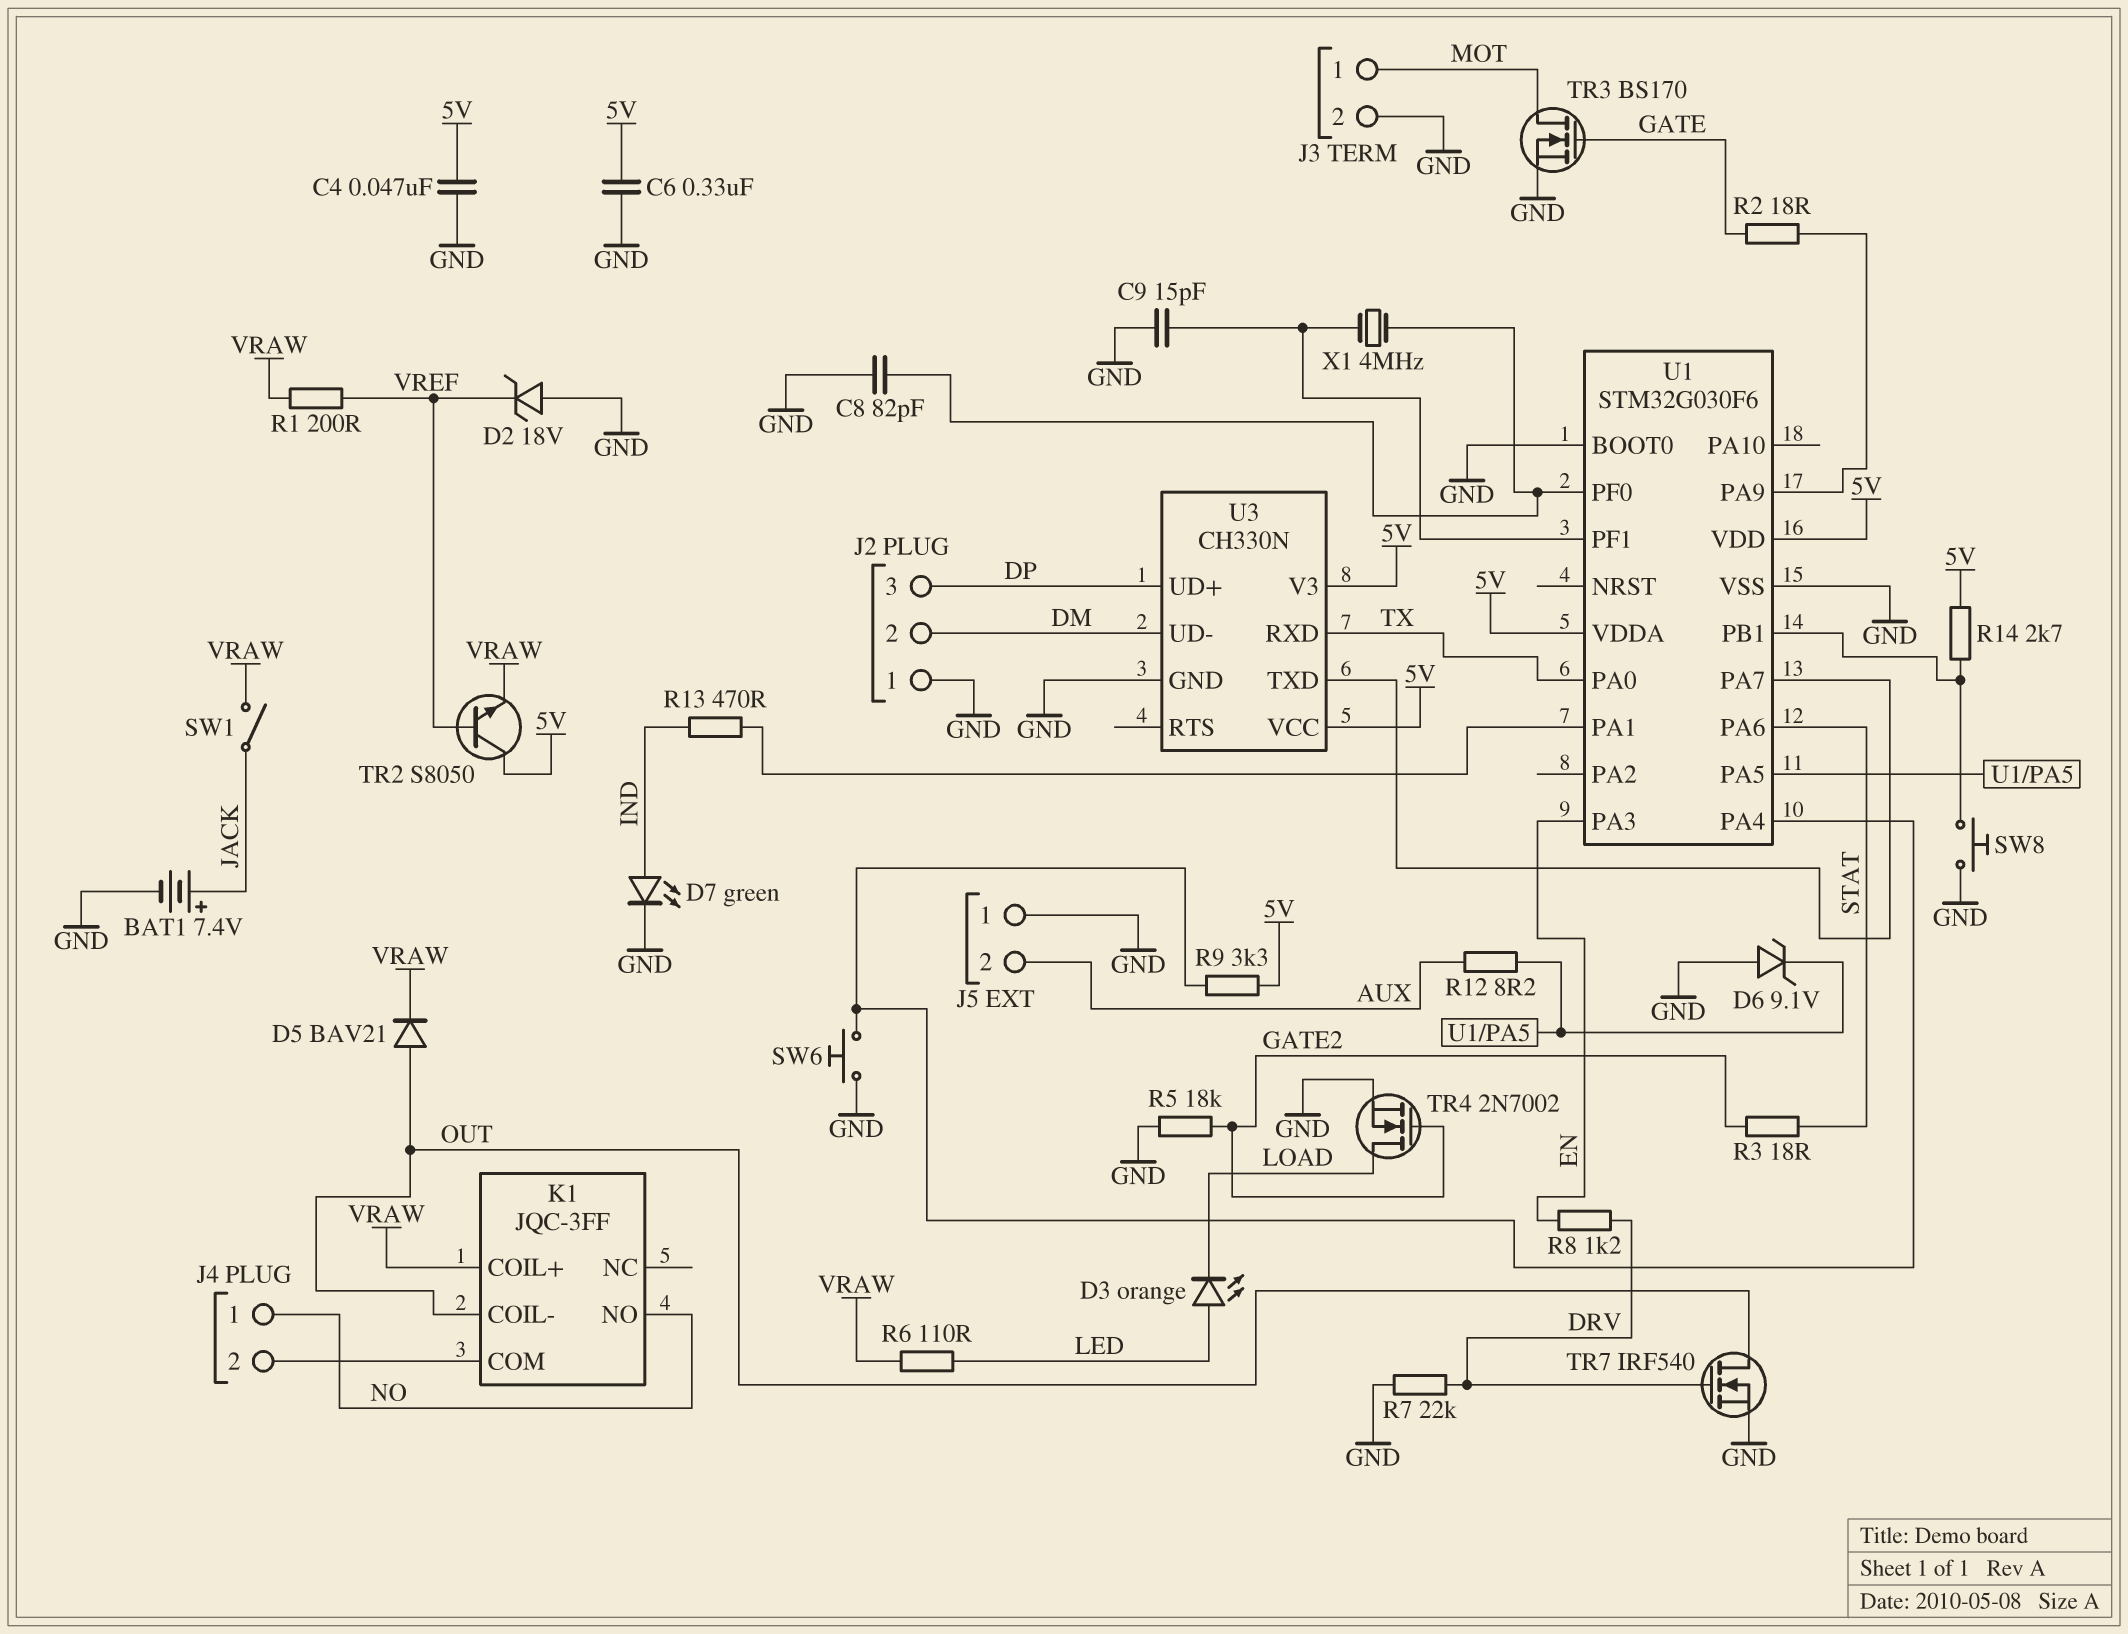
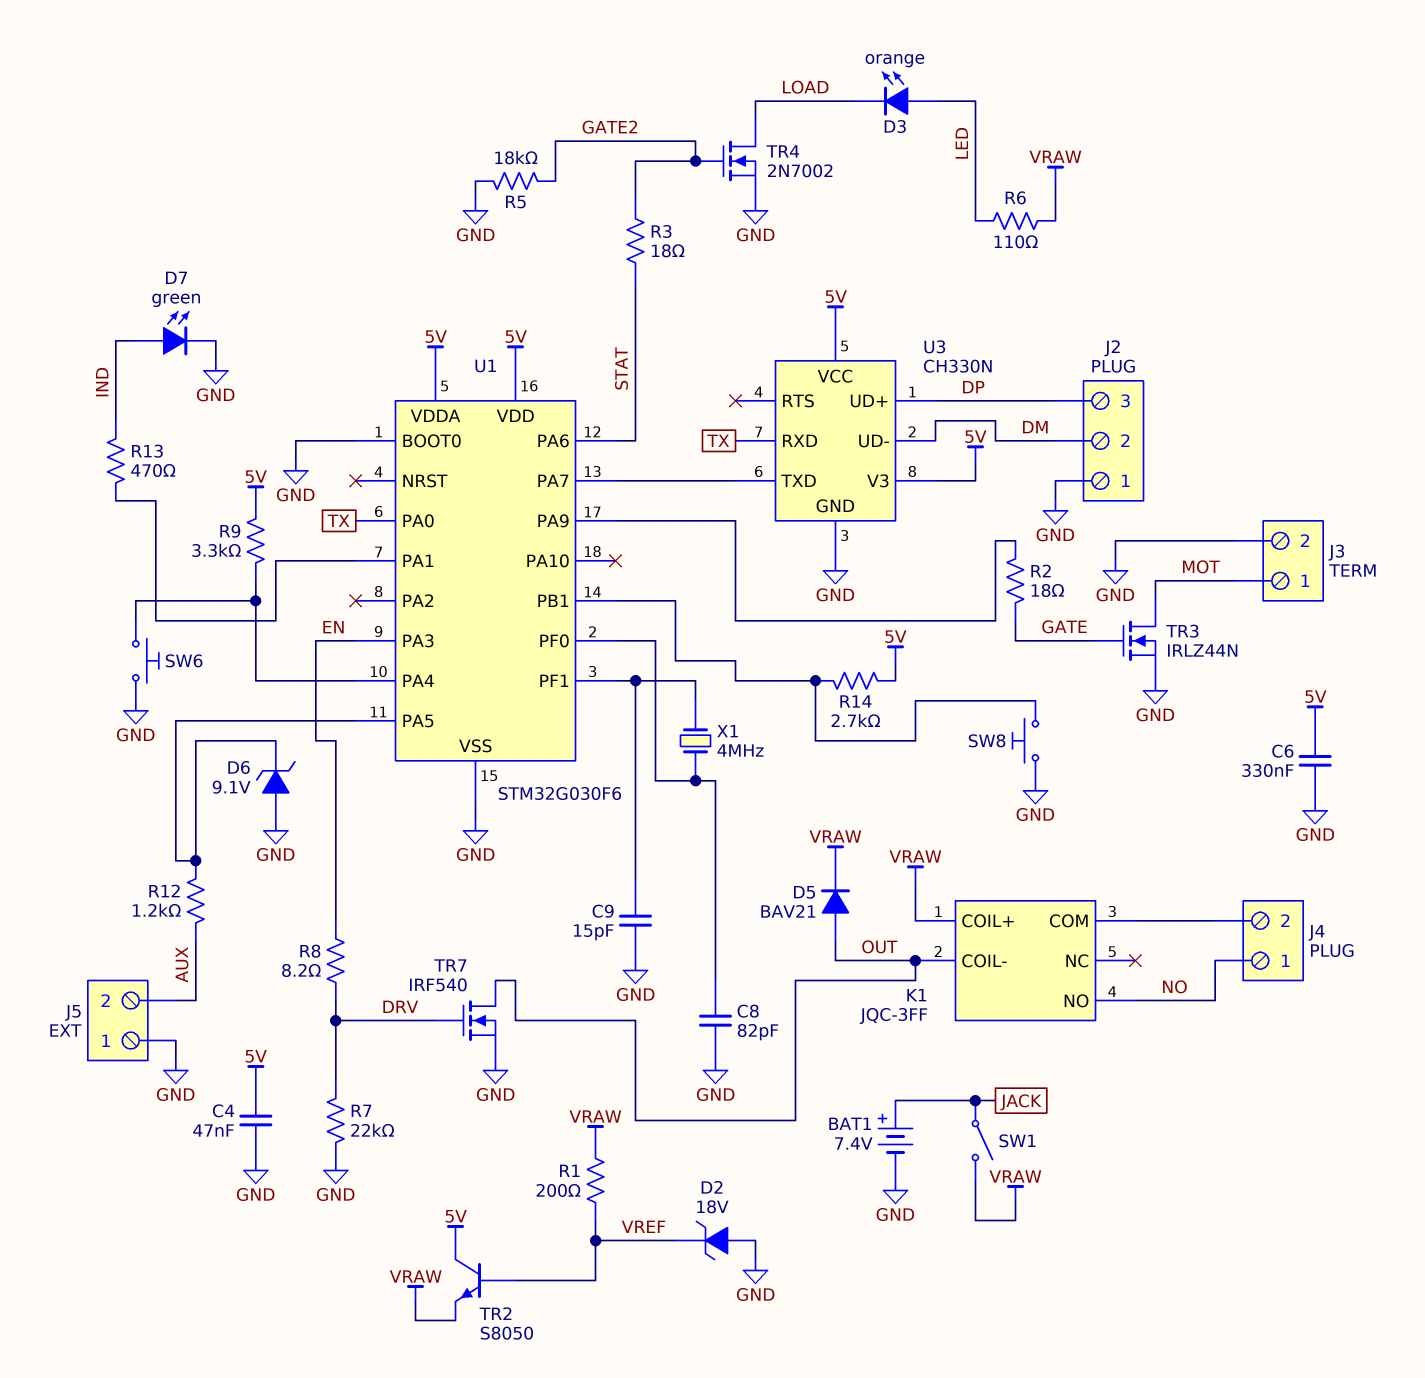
R8: 1.2k (DRV, EN) -> 8.2 (DRV, EN)
R12: 8.2 (AUX, U1/PA5) -> 1.2k (AUX, U1/PA5)
TR3: NMOS BS170 (G GATE, D MOT, S GND) -> NMOS IRLZ44N (G GATE, D MOT, S GND)

